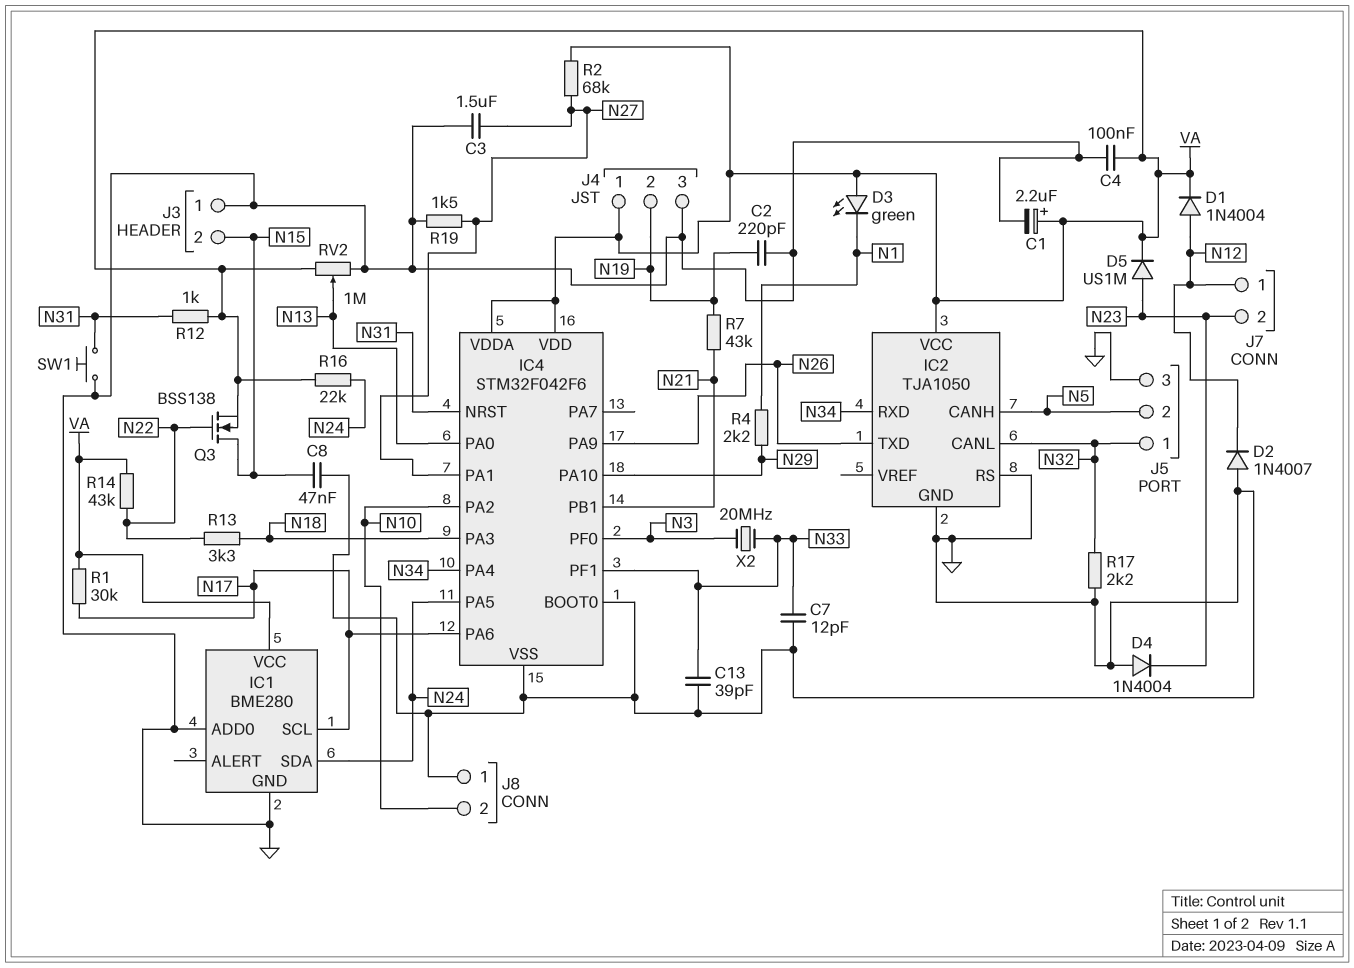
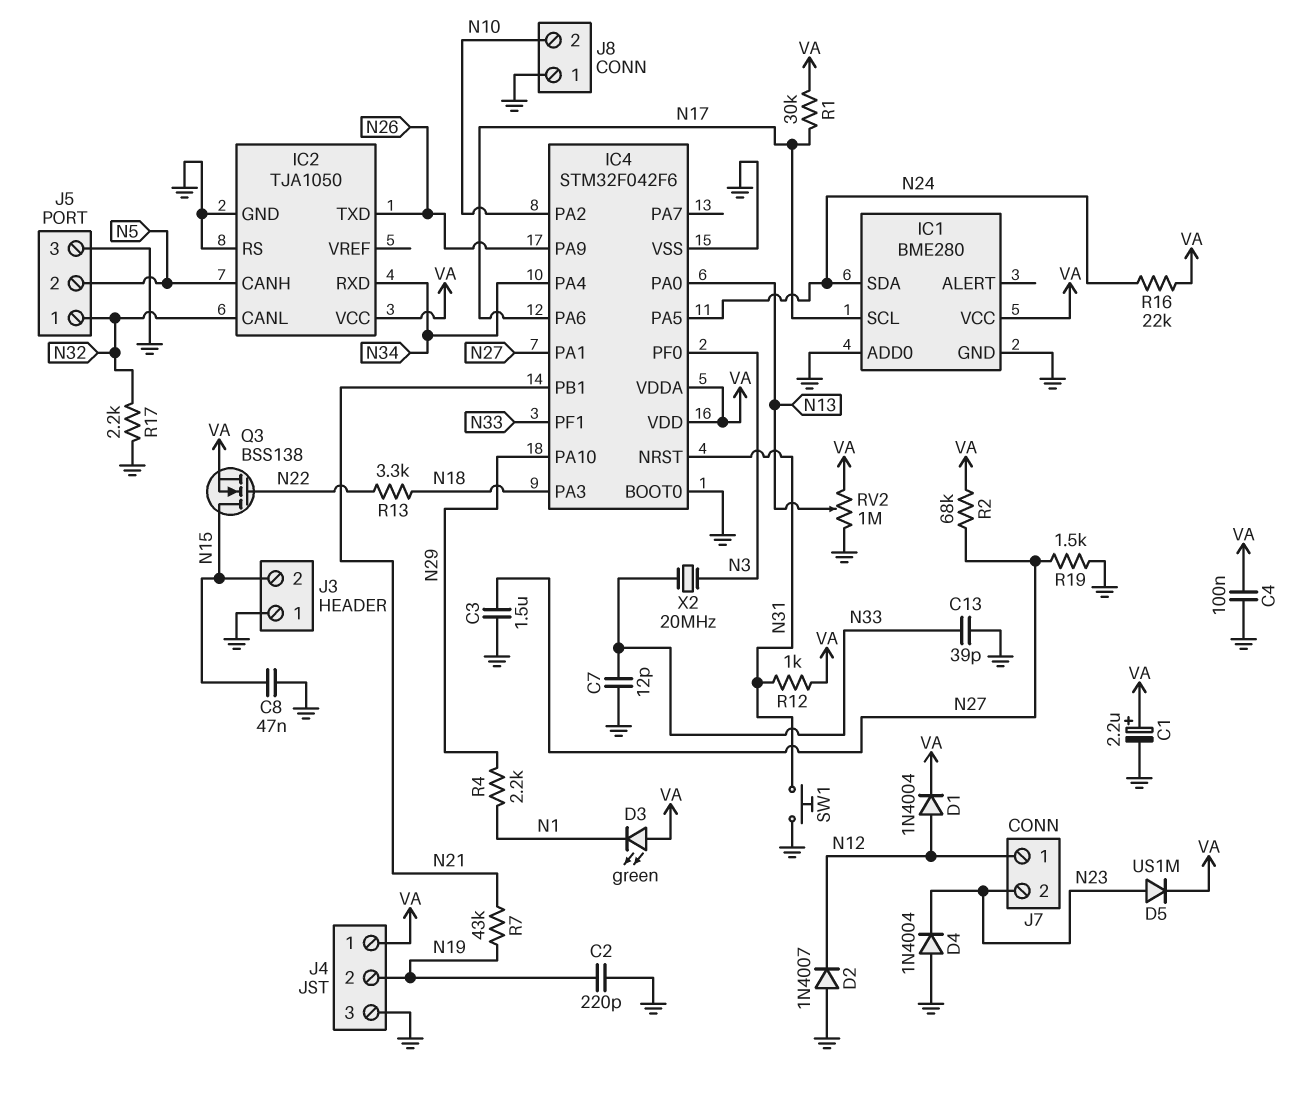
R14: 43k (N22, VA) -> none

